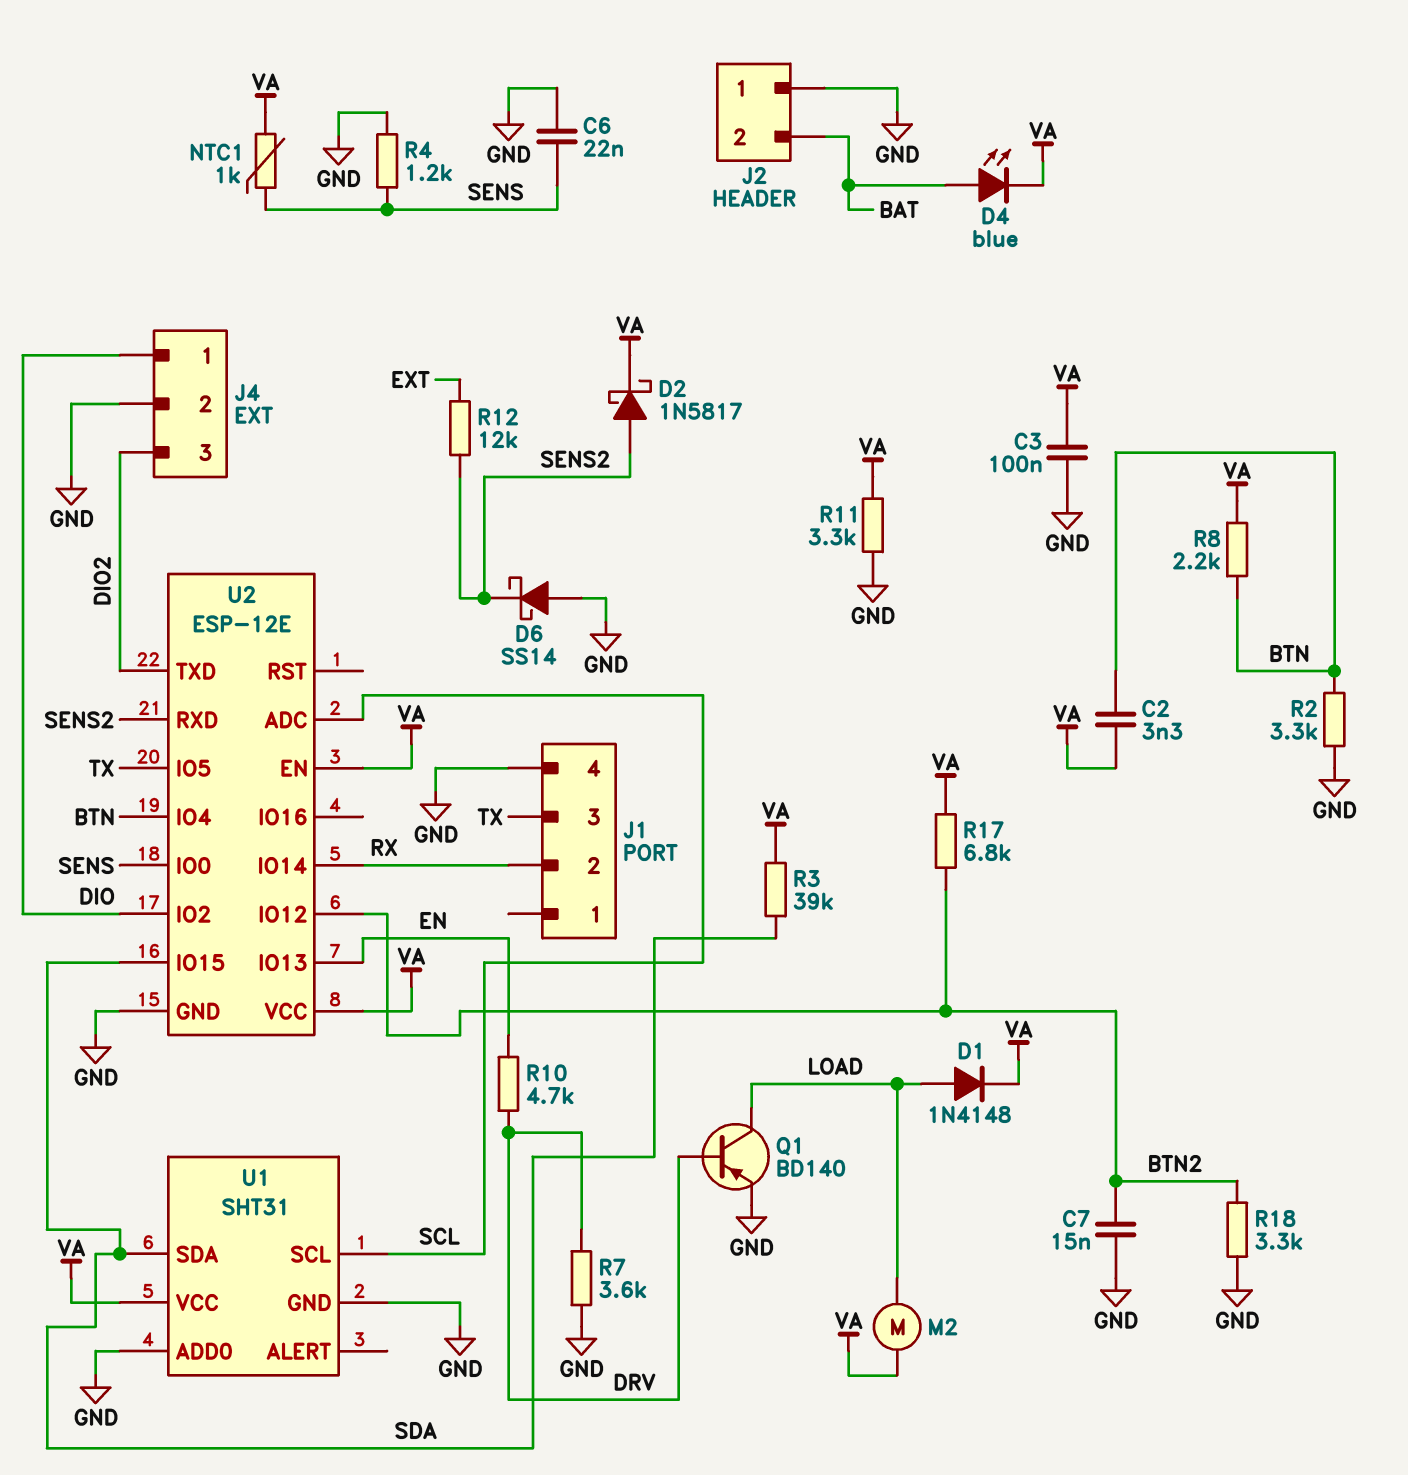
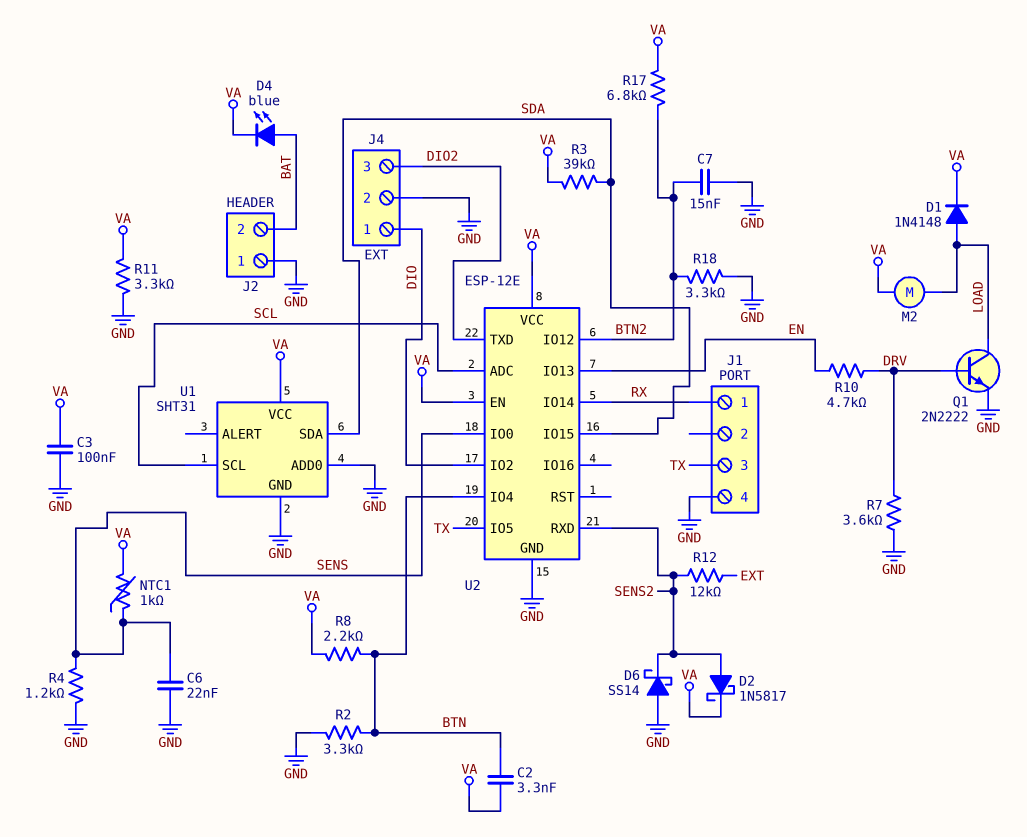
J1 pin 1: none -> RX
J1 pin 2: RX -> none
Q1: PNP BD140 (B DRV, C LOAD, E GND) -> NPN 2N2222 (B DRV, C LOAD, E GND)

